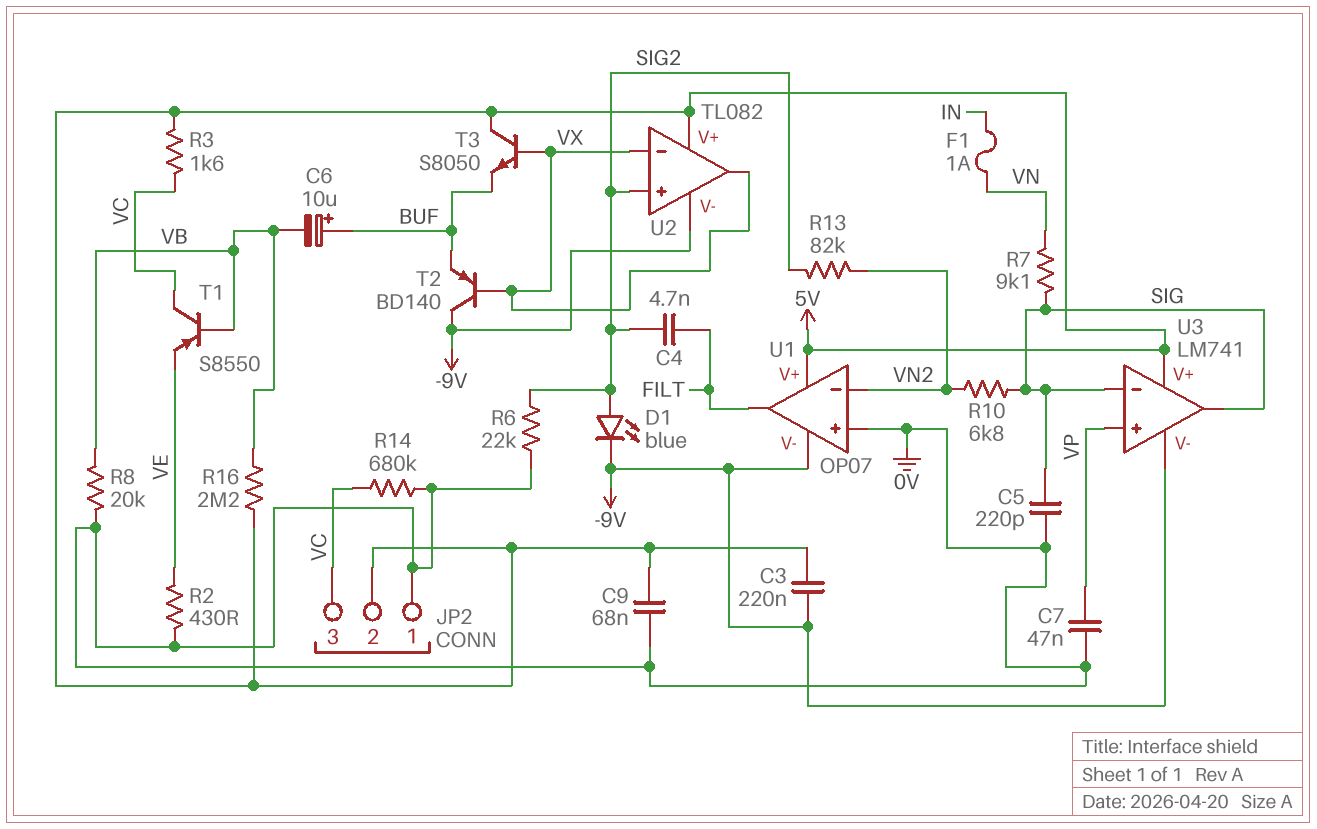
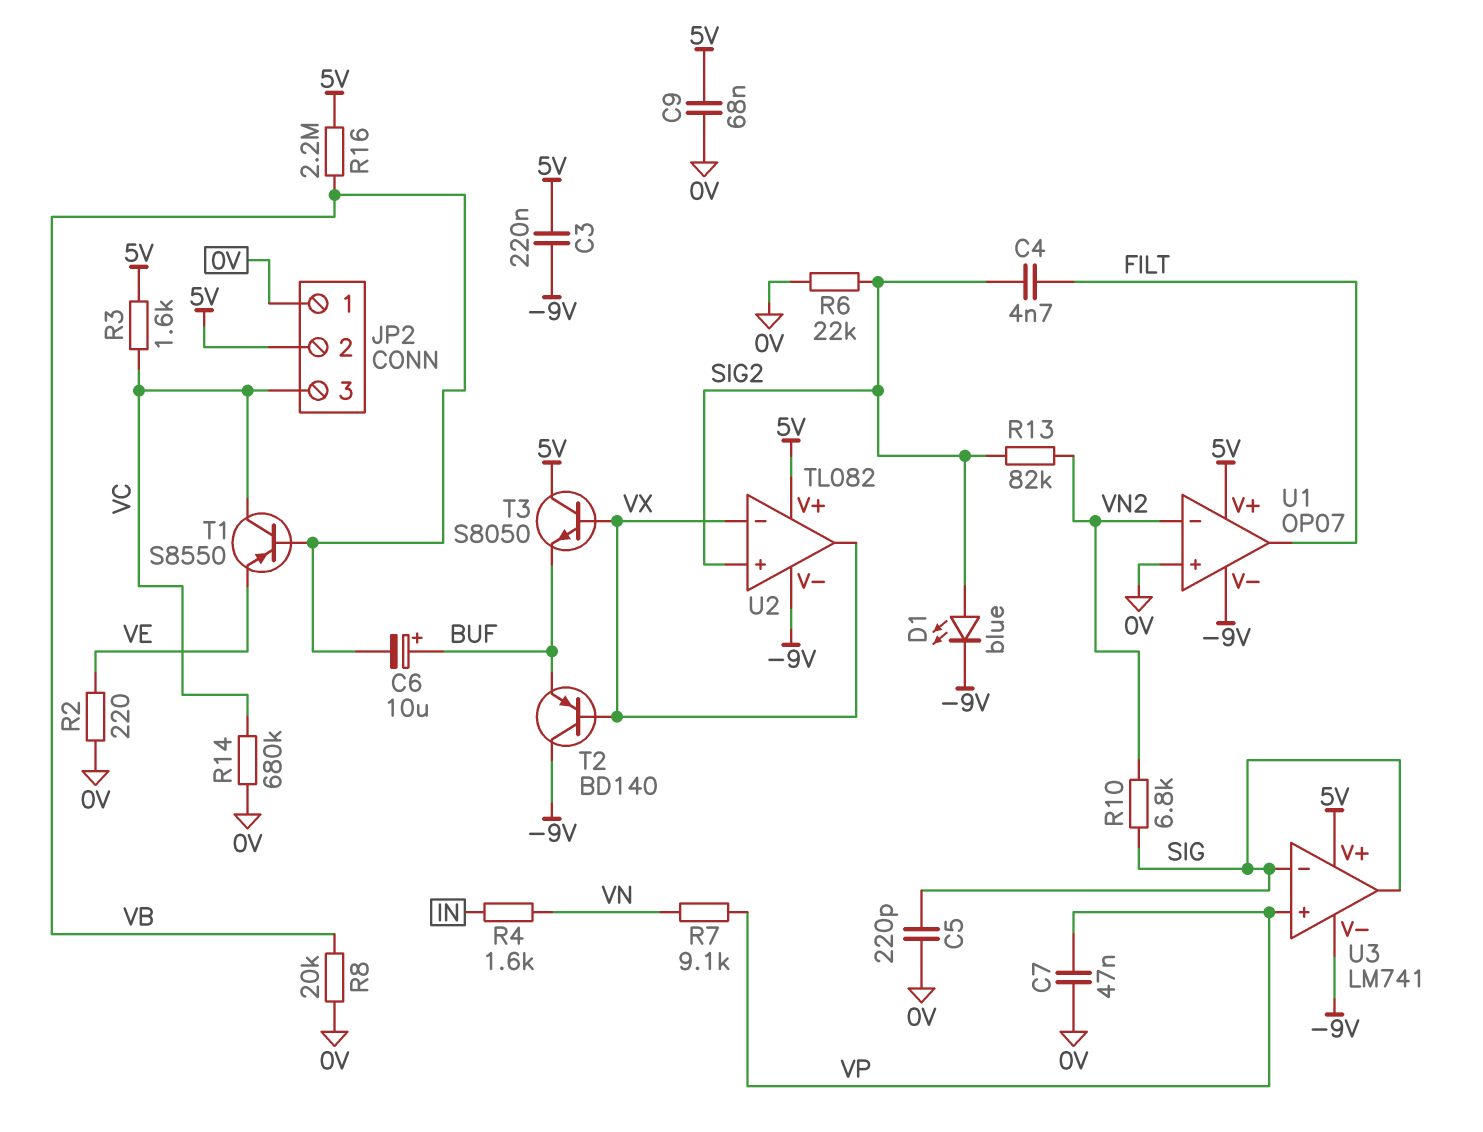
F1: 1A (IN, VN) -> none
R2: 430 (0V, VE) -> 220 (0V, VE)
R4: none -> 1.6k (IN, VN)
R7: 9.1k (SIG, VN) -> 9.1k (VN, VP)

